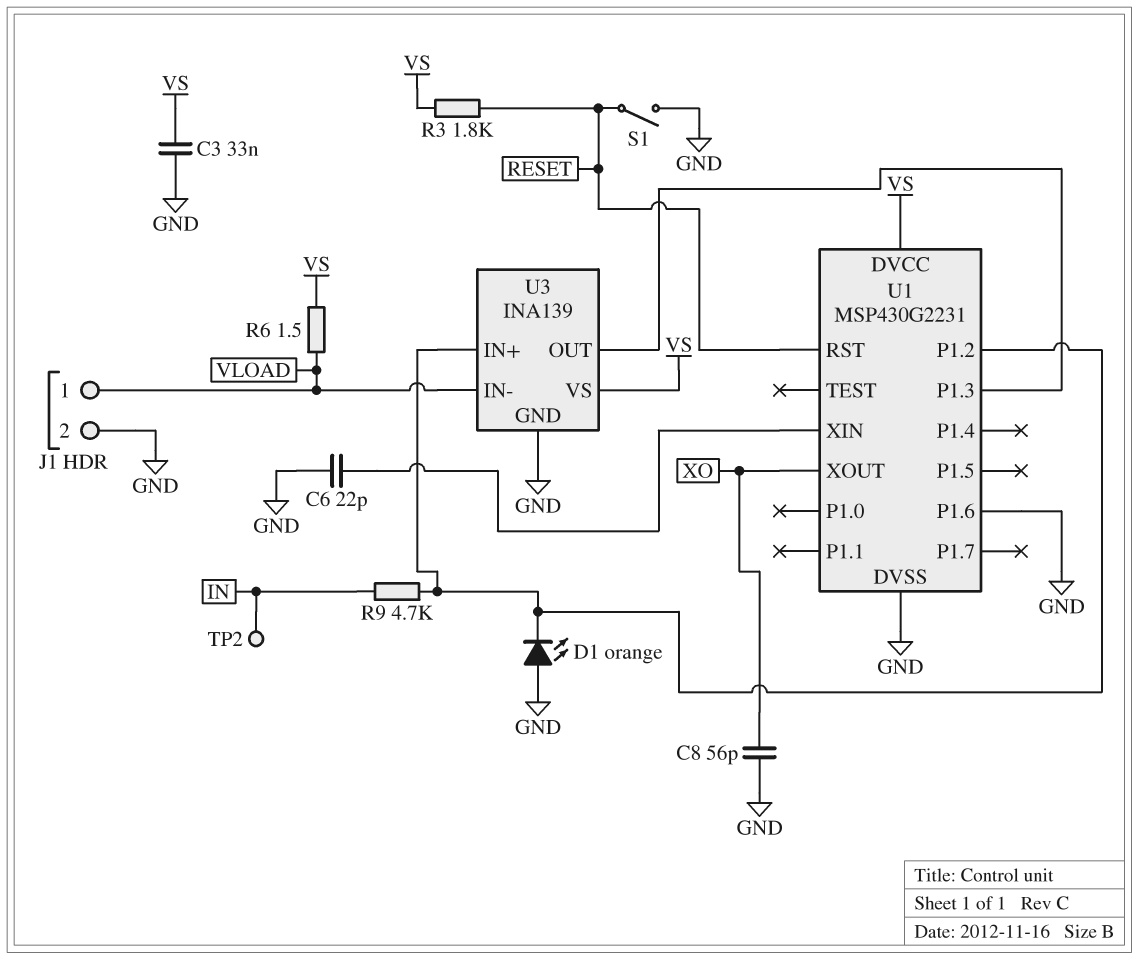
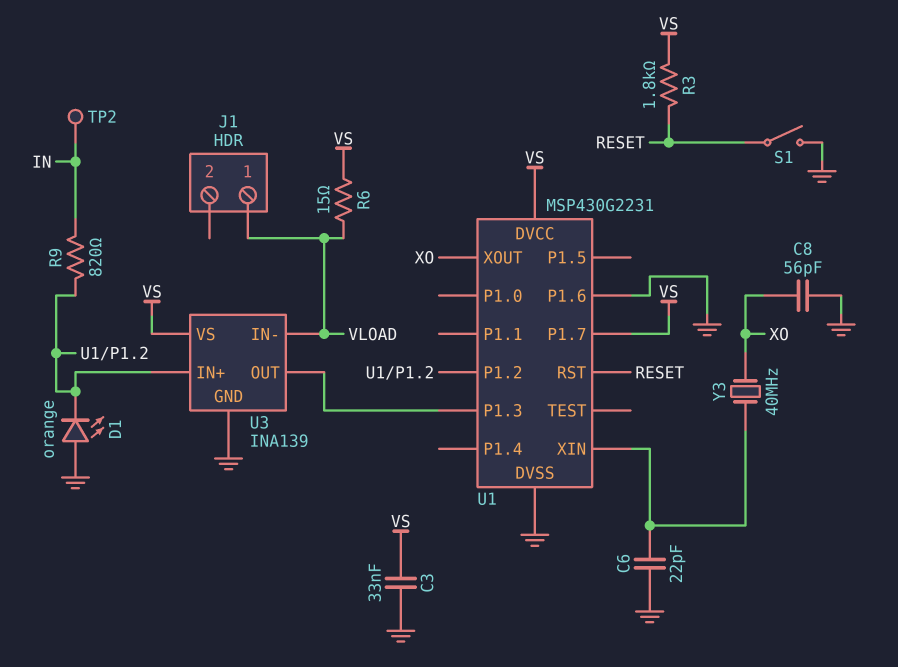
J1 pin 2: GND -> none
R6: 1.5 (VLOAD, VS) -> 15 (VLOAD, VS)
R9: 4.7k (IN, U1/P1.2) -> 820 (IN, U1/P1.2)
U1 pin P1.7: none -> VS
Y3: none -> 40MHz (U1/XIN, XO)

